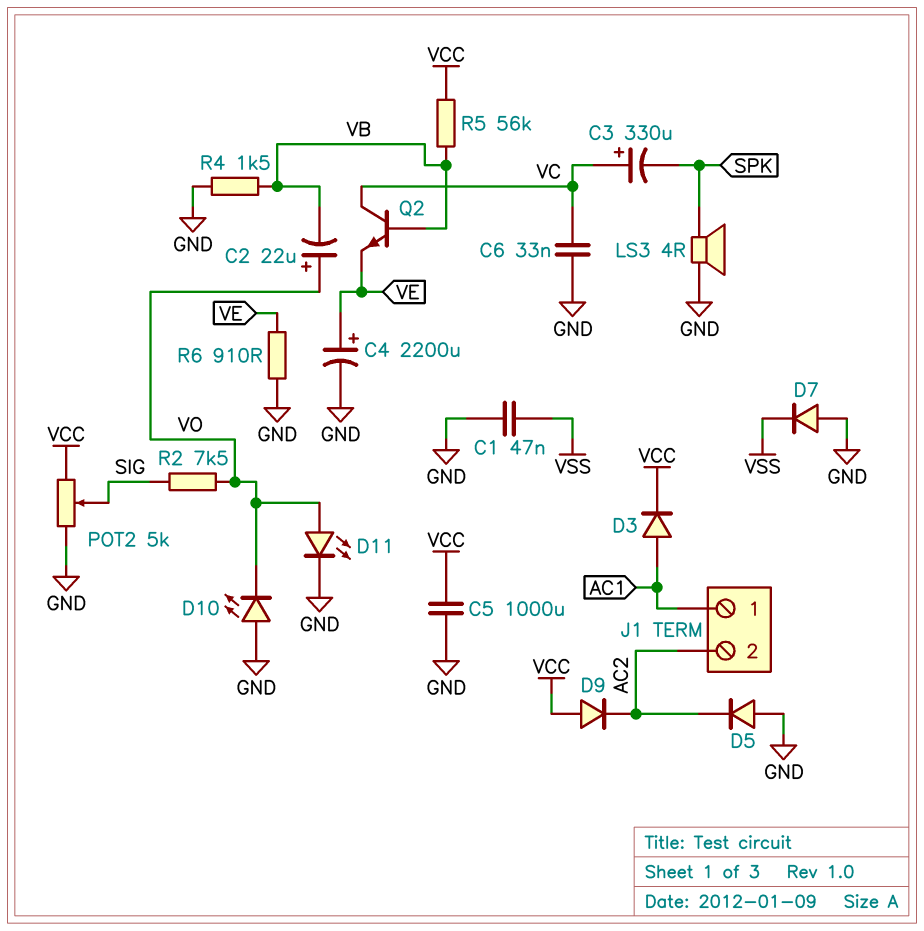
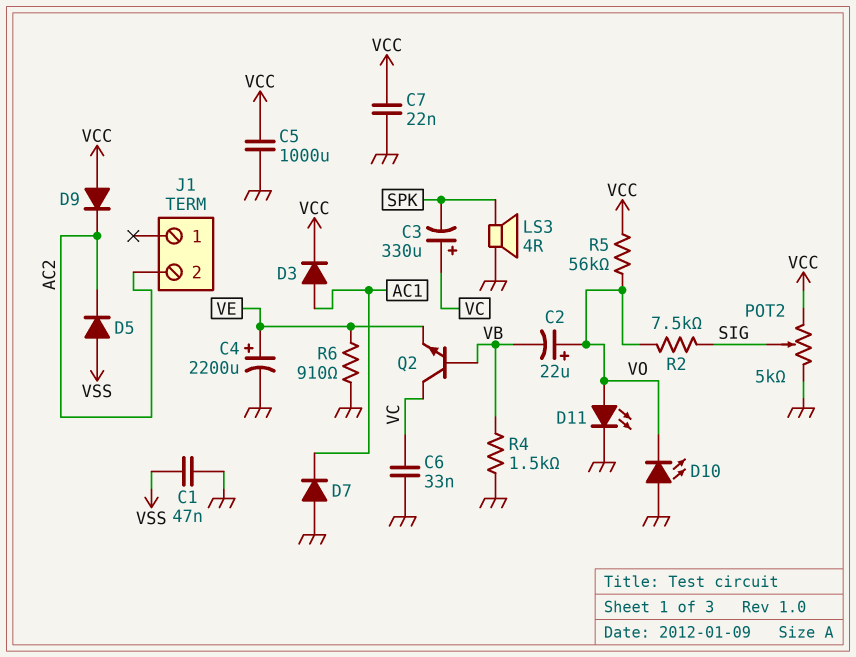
C7: none -> 22nF (GND, VCC)
D5: diode (A GND, K AC2) -> diode (A VSS, K AC2)
D7: diode (A GND, K VSS) -> diode (A GND, K AC1)
J1 pin 1: AC1 -> none
R5: 56k (VB, VCC) -> 56k (VCC, VO)

